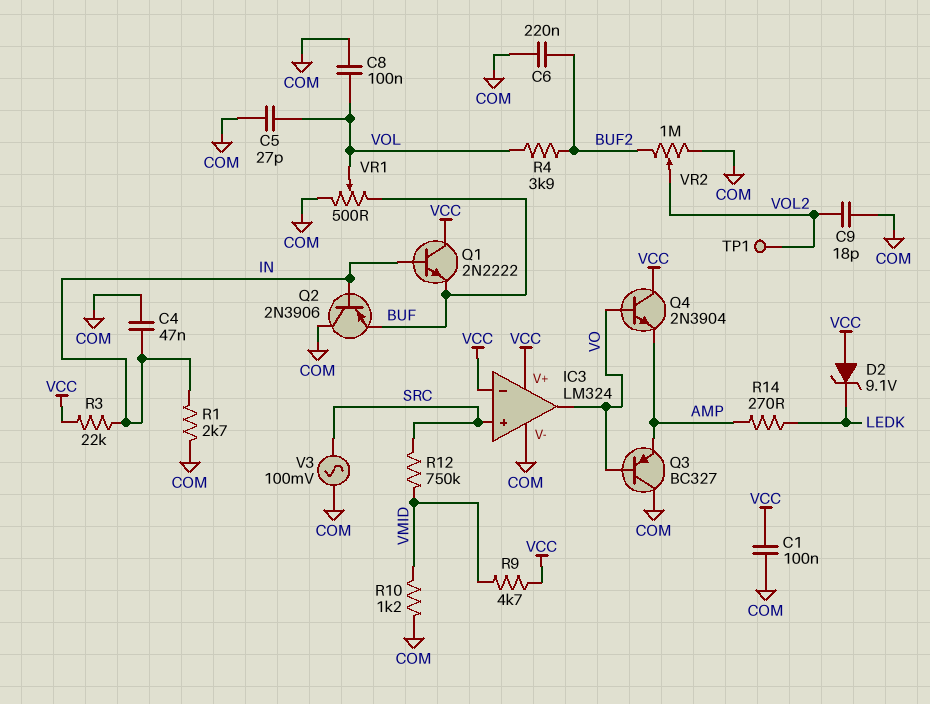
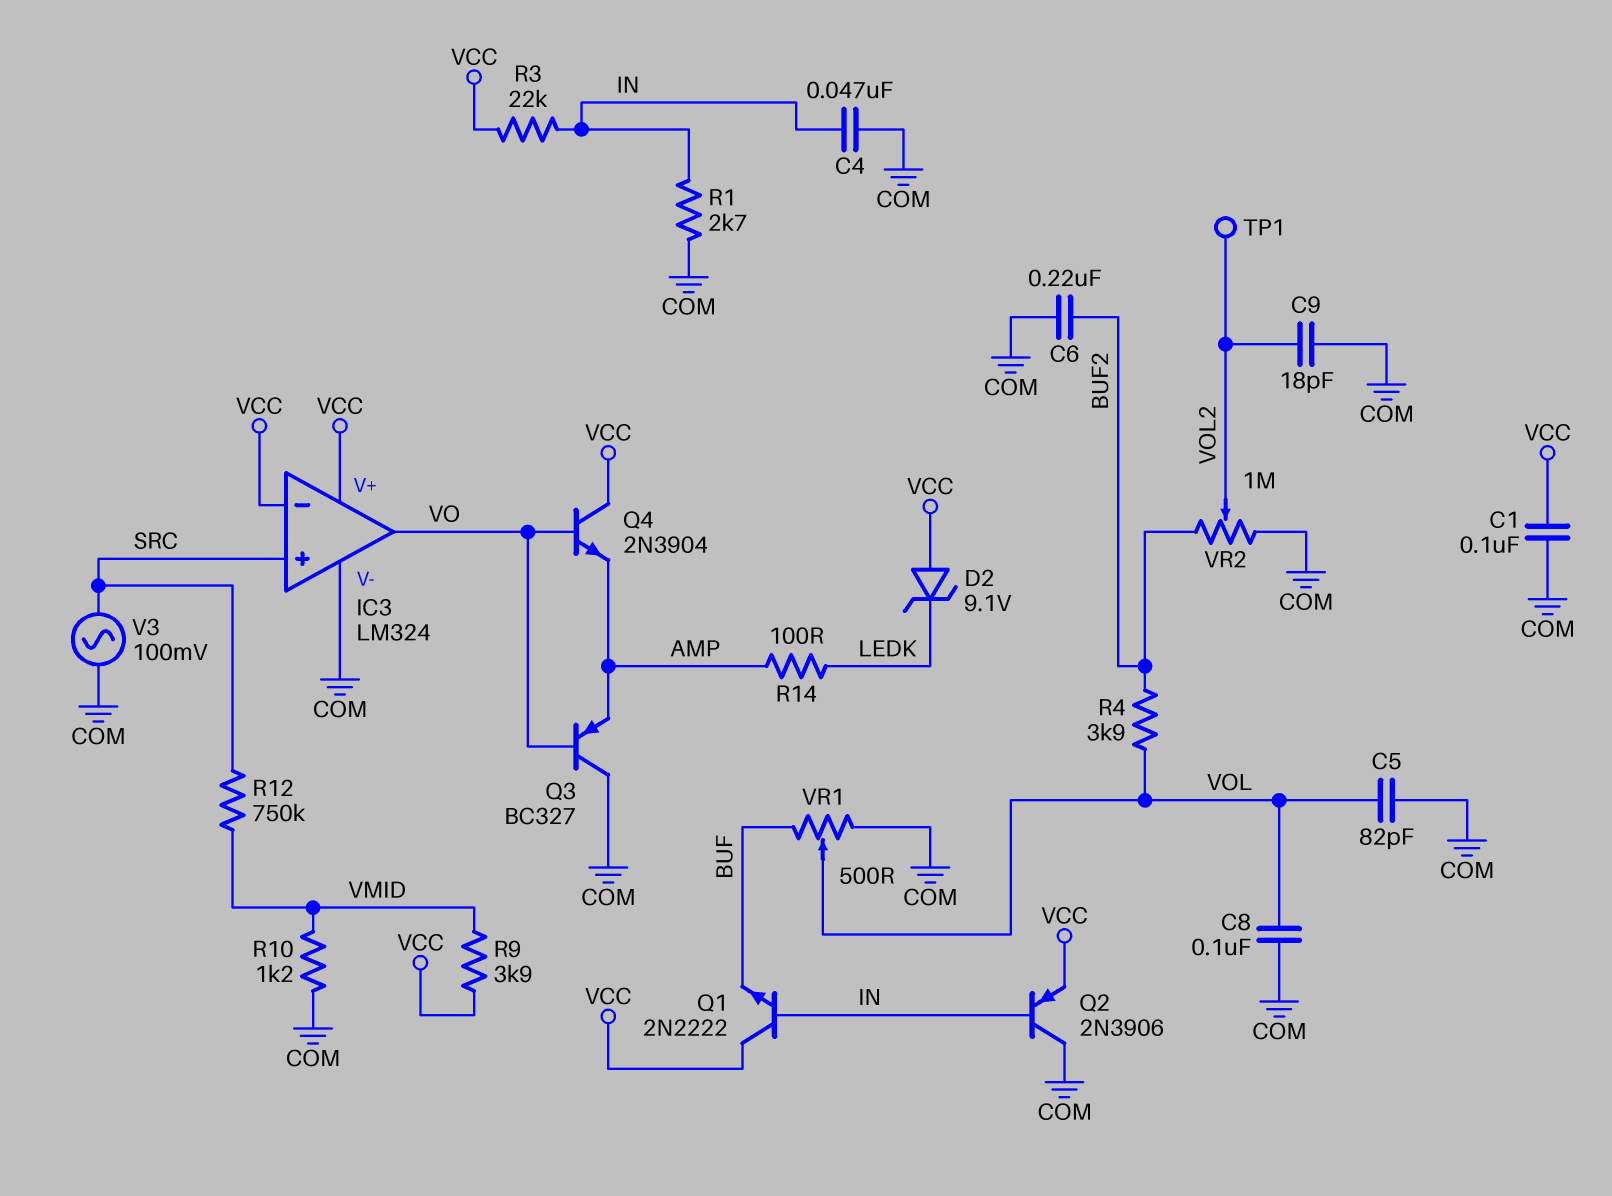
C5: 27pF (COM, VOL) -> 82pF (COM, VOL)
Q2: PNP 2N3906 (B IN, C COM, E BUF) -> PNP 2N3906 (B IN, C COM, E VCC)
R9: 4.7k (VCC, VMID) -> 3.9k (VCC, VMID)
R14: 270 (AMP, LEDK) -> 100 (AMP, LEDK)

